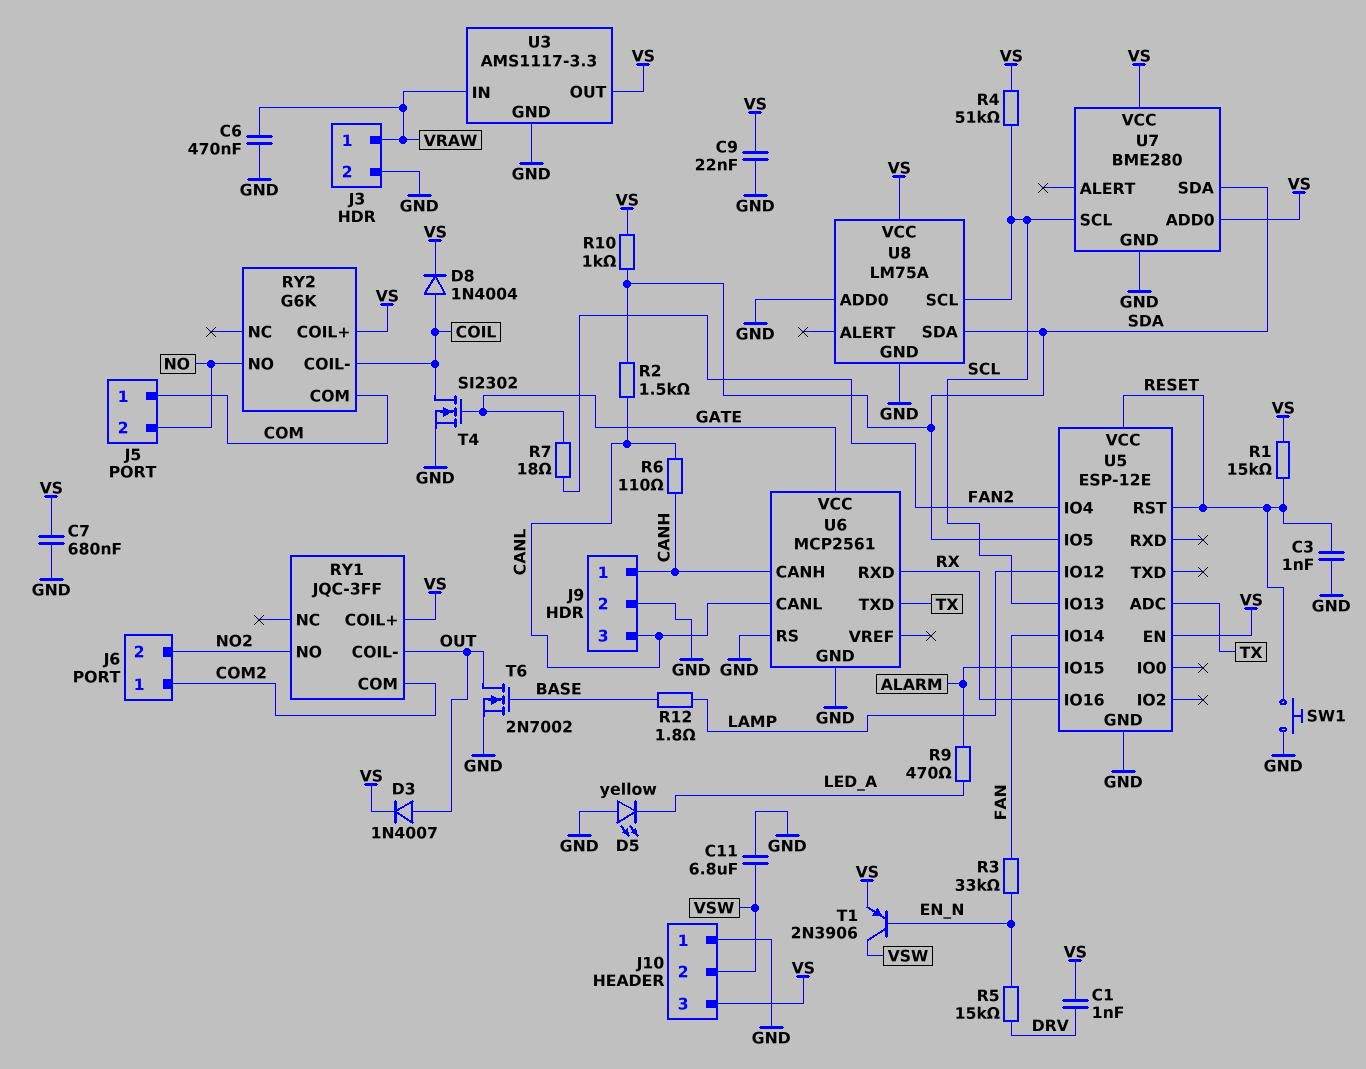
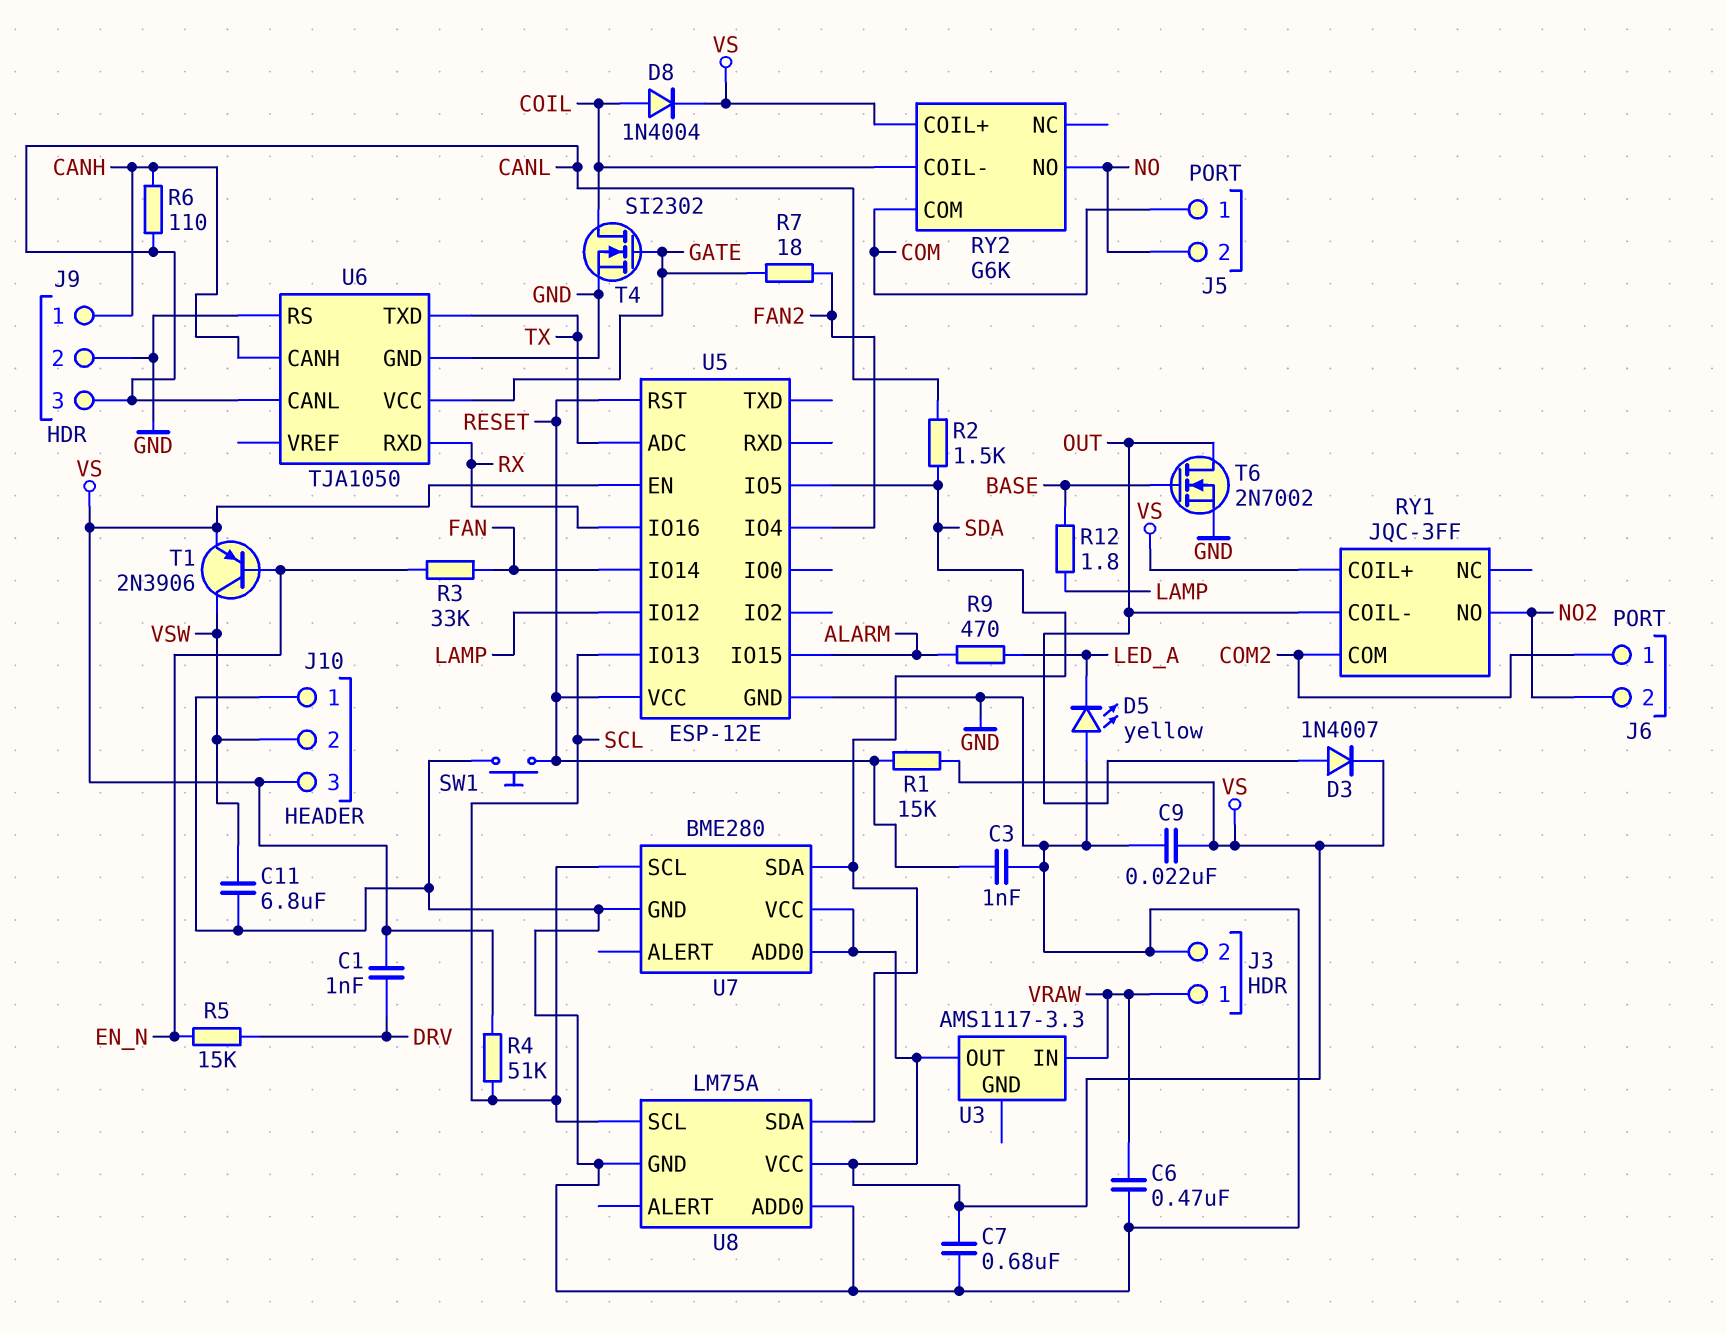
R10: 1k (SDA, VS) -> none
U3 pin GND: GND -> none
U6: MCP2561 -> TJA1050

